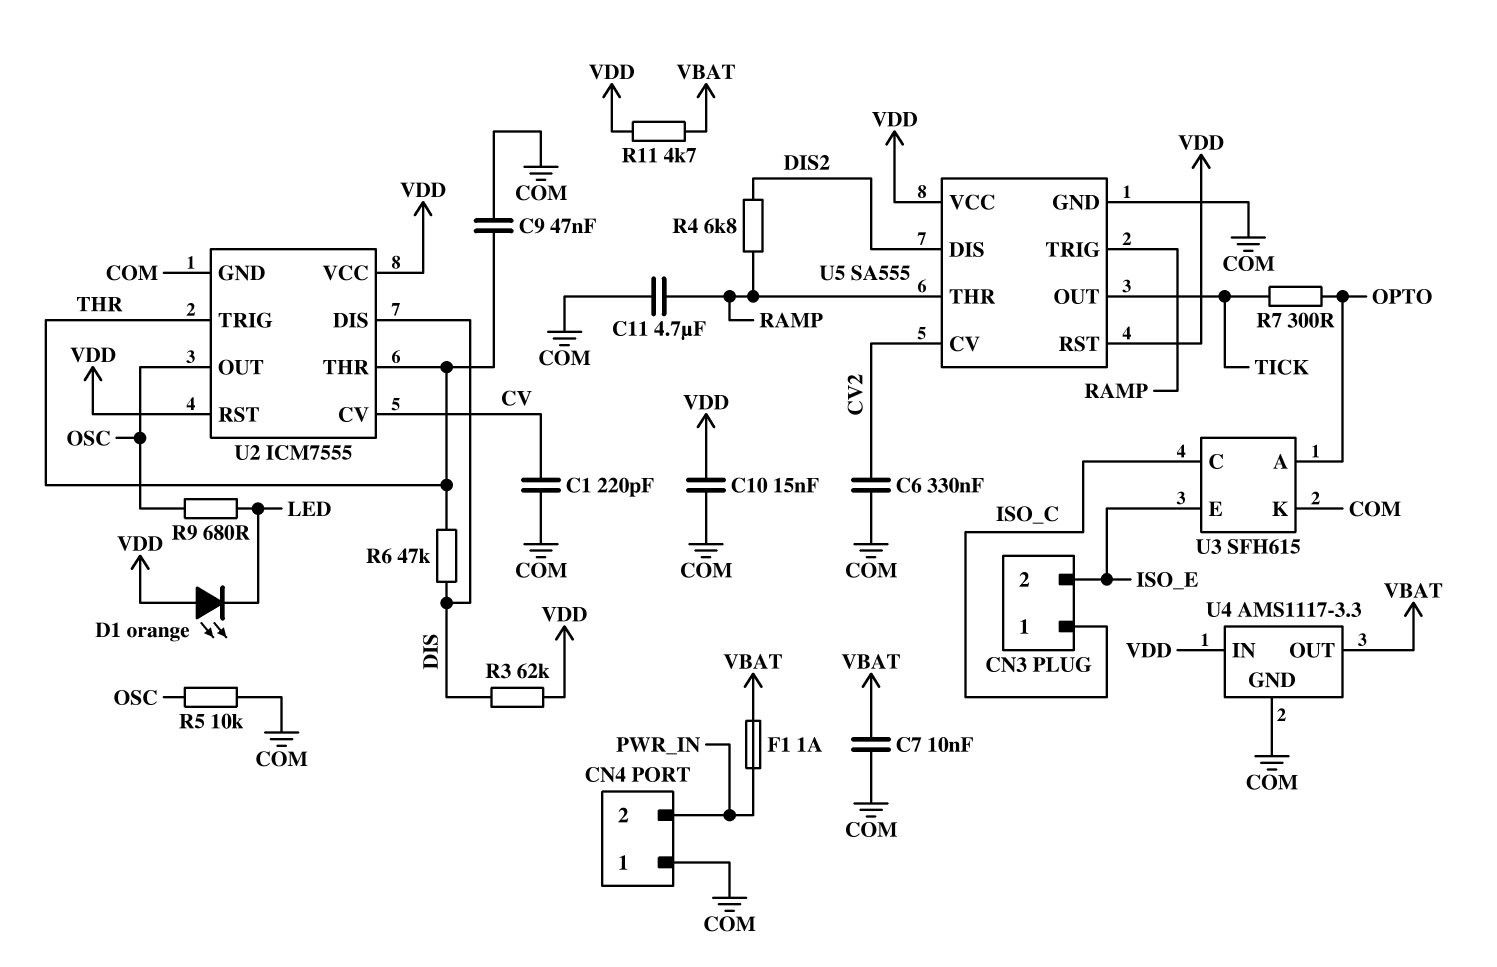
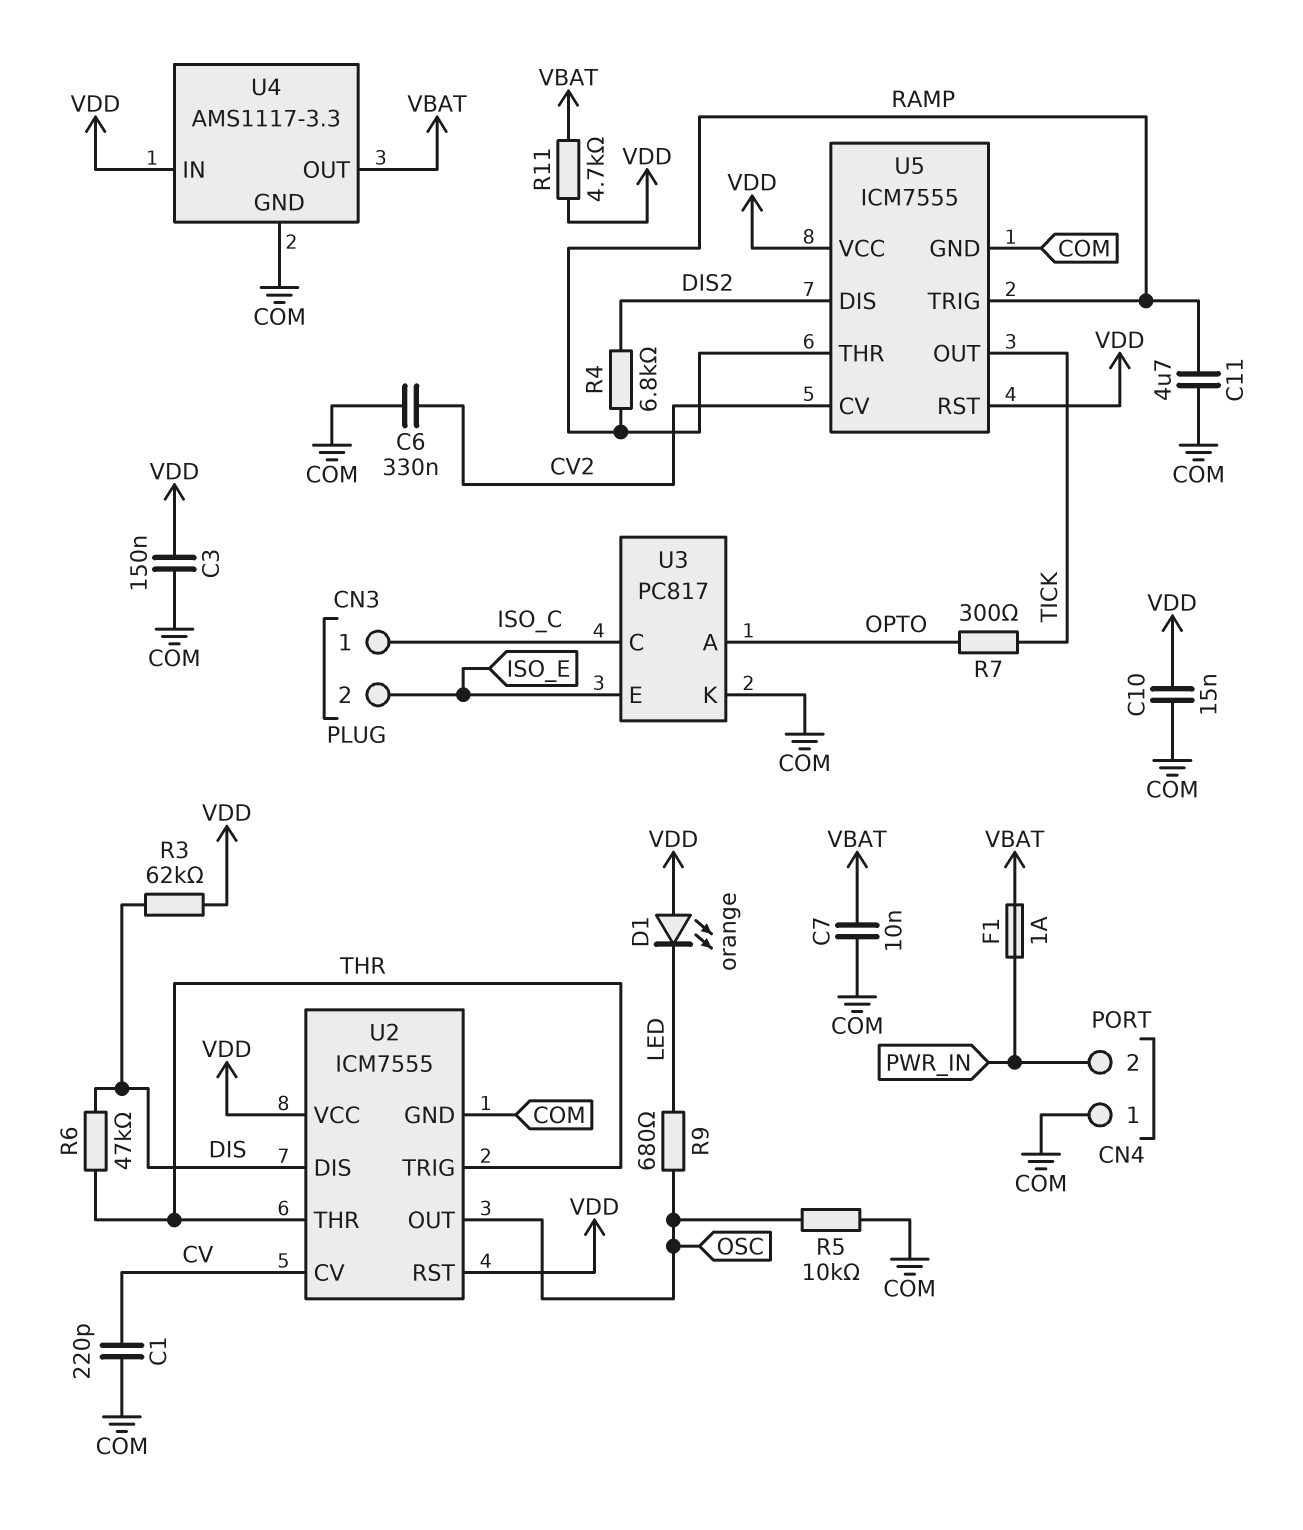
C3: none -> 150nF (COM, VDD)
C9: 47nF (COM, THR) -> none
U3: SFH615 -> PC817
U5: SA555 -> ICM7555

